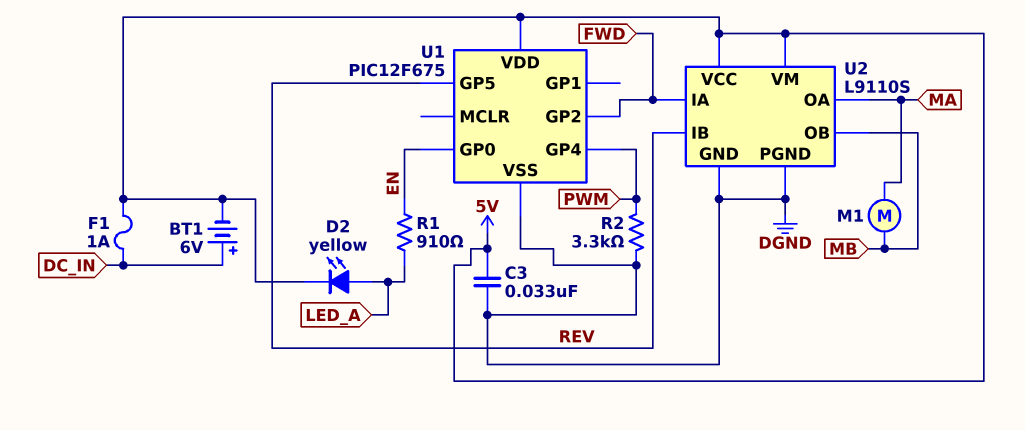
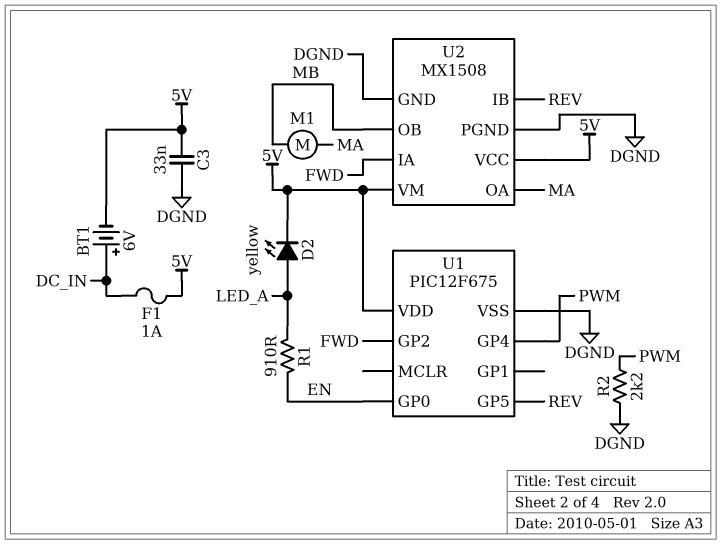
R2: 3.3k (DGND, PWM) -> 2.2k (DGND, PWM)
U2: L9110S -> MX1508

